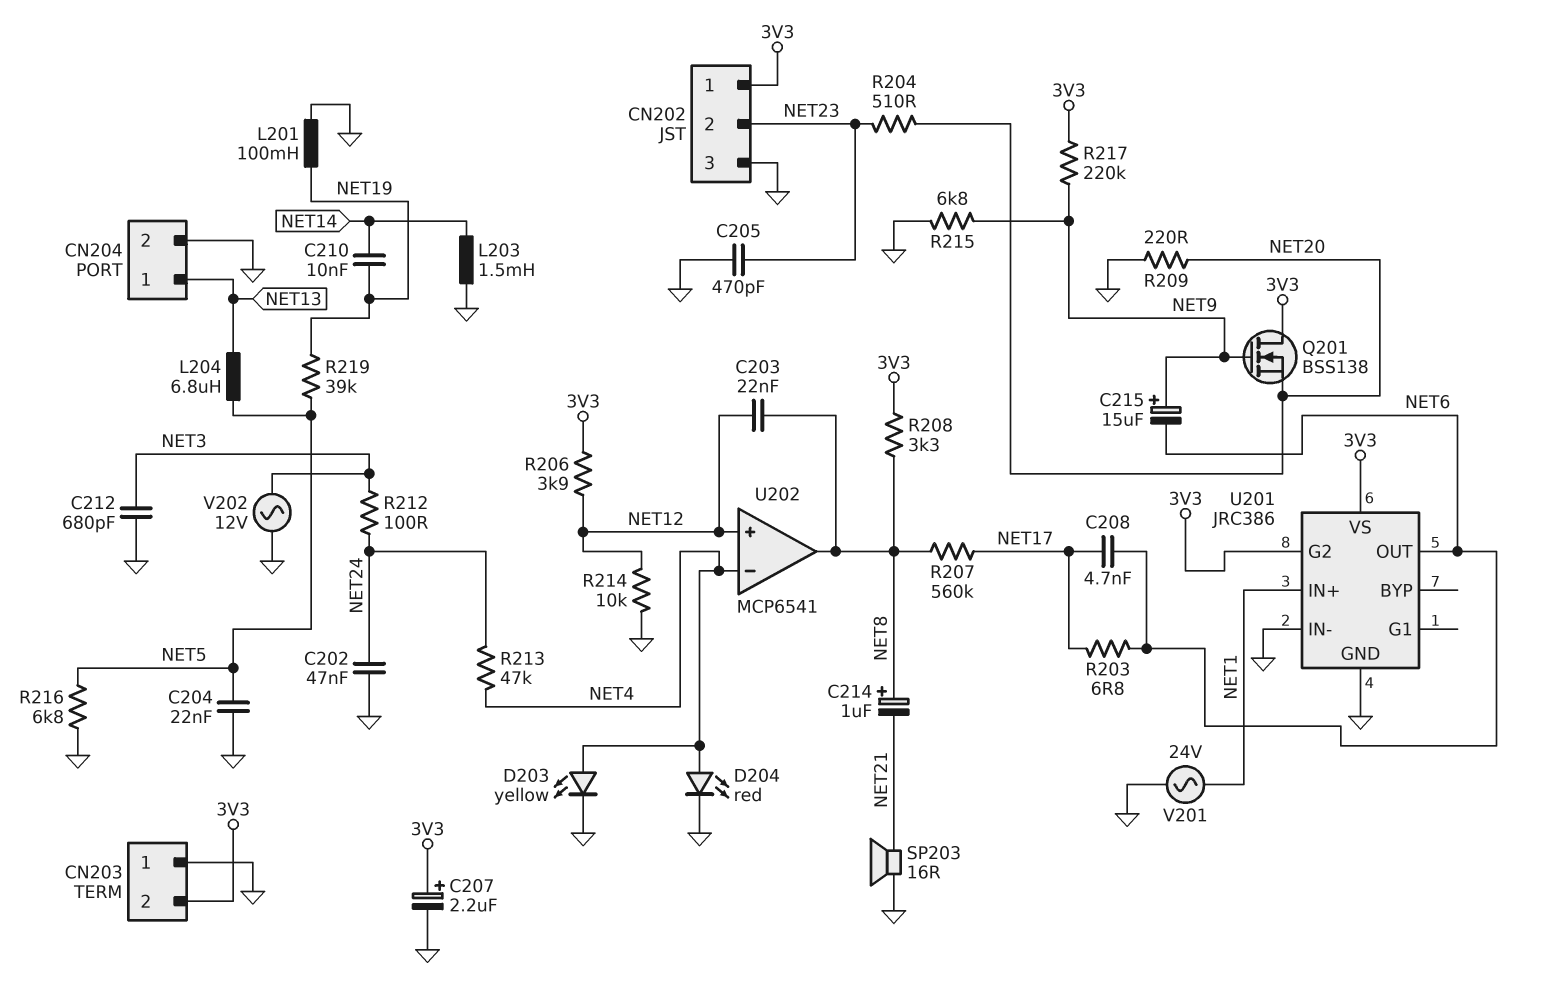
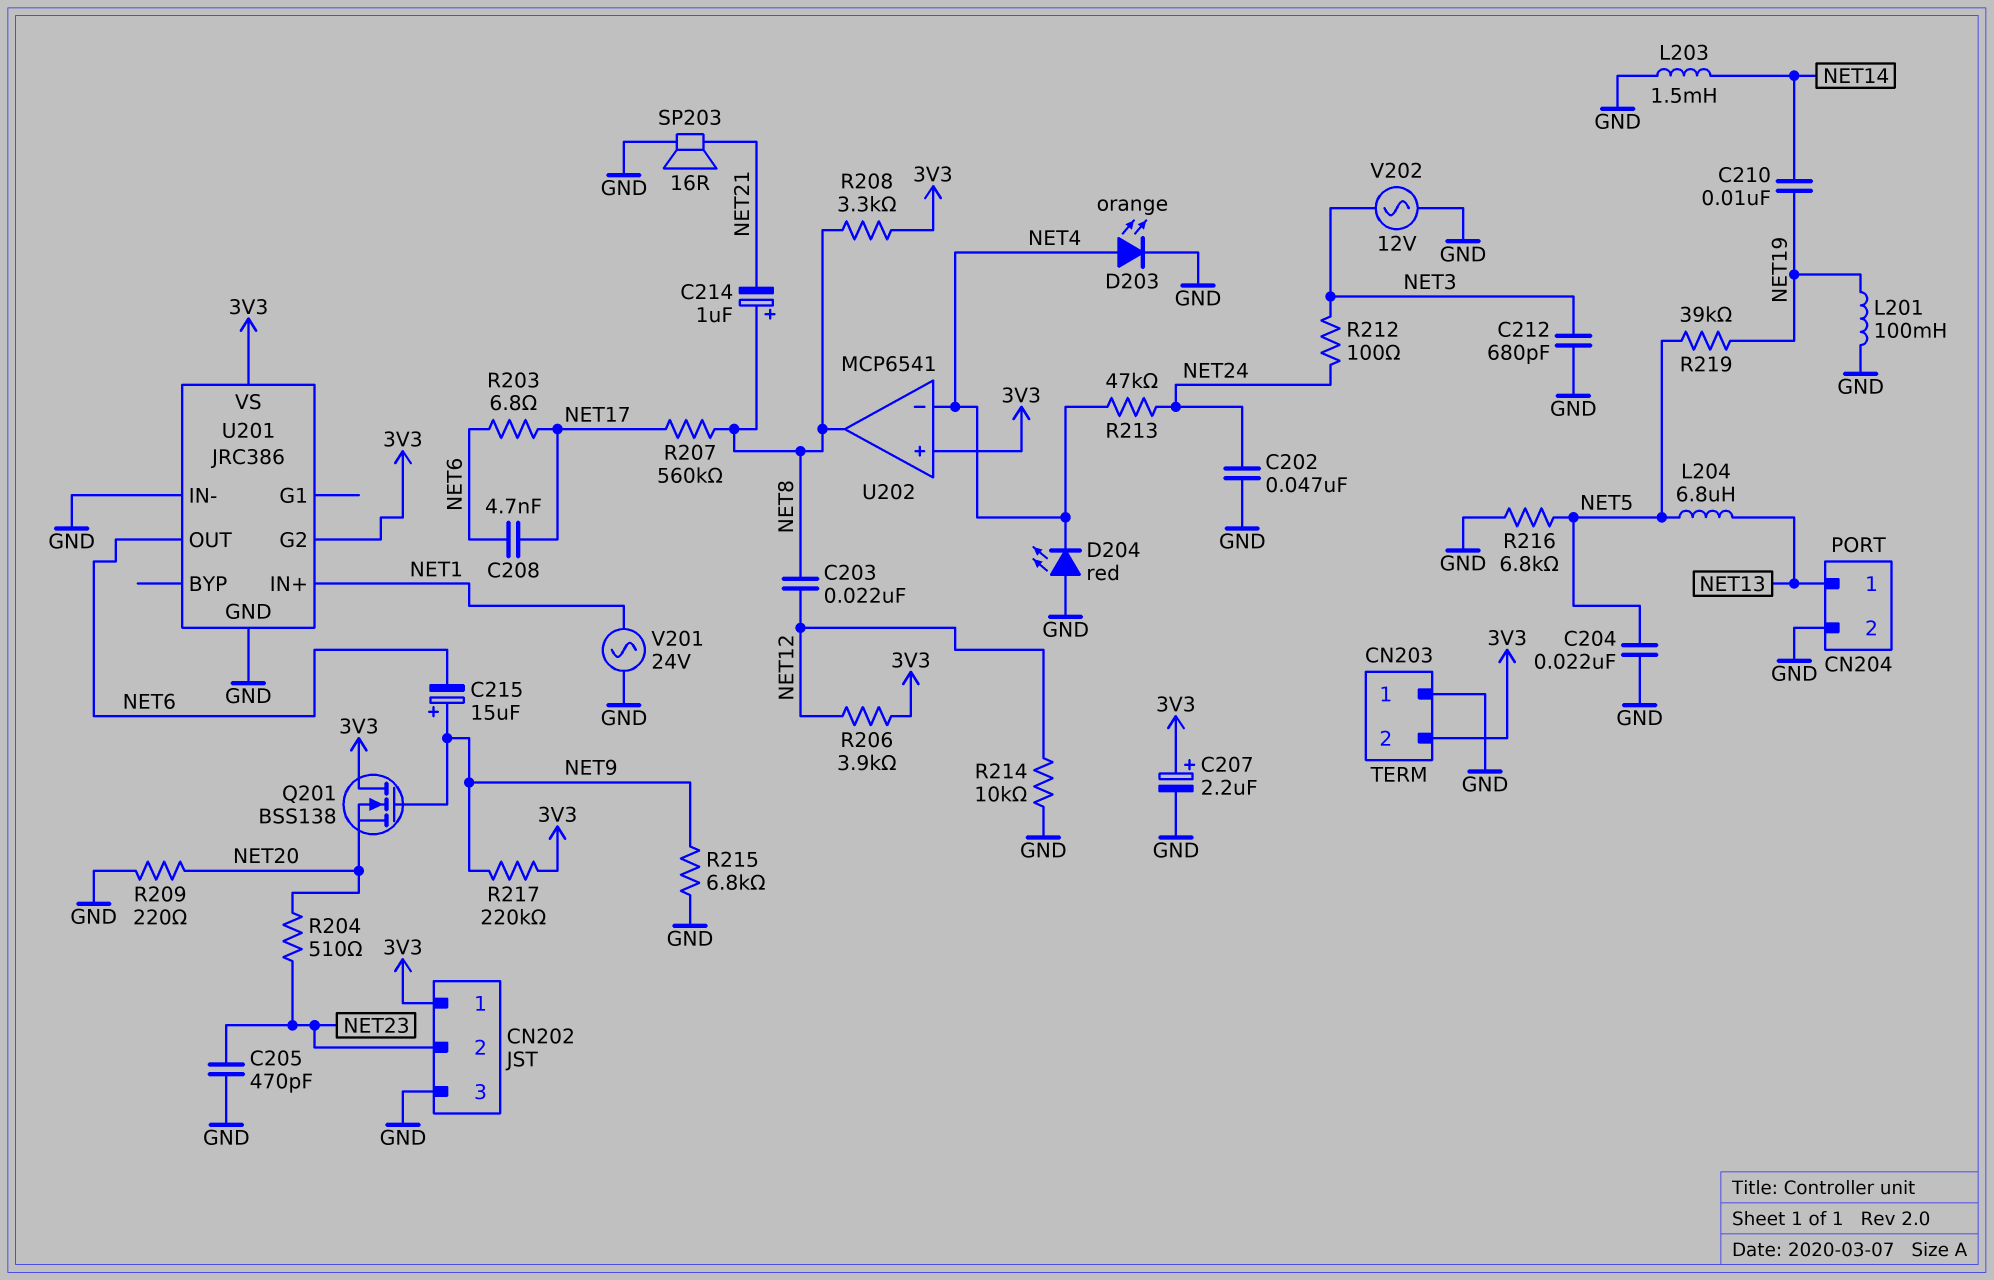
D203: LED yellow (A NET4, K GND) -> LED orange (A NET4, K GND)
D204: LED red (A NET4, K GND) -> LED red (A GND, K NET4)
U202 pin in+: NET12 -> 3V3

